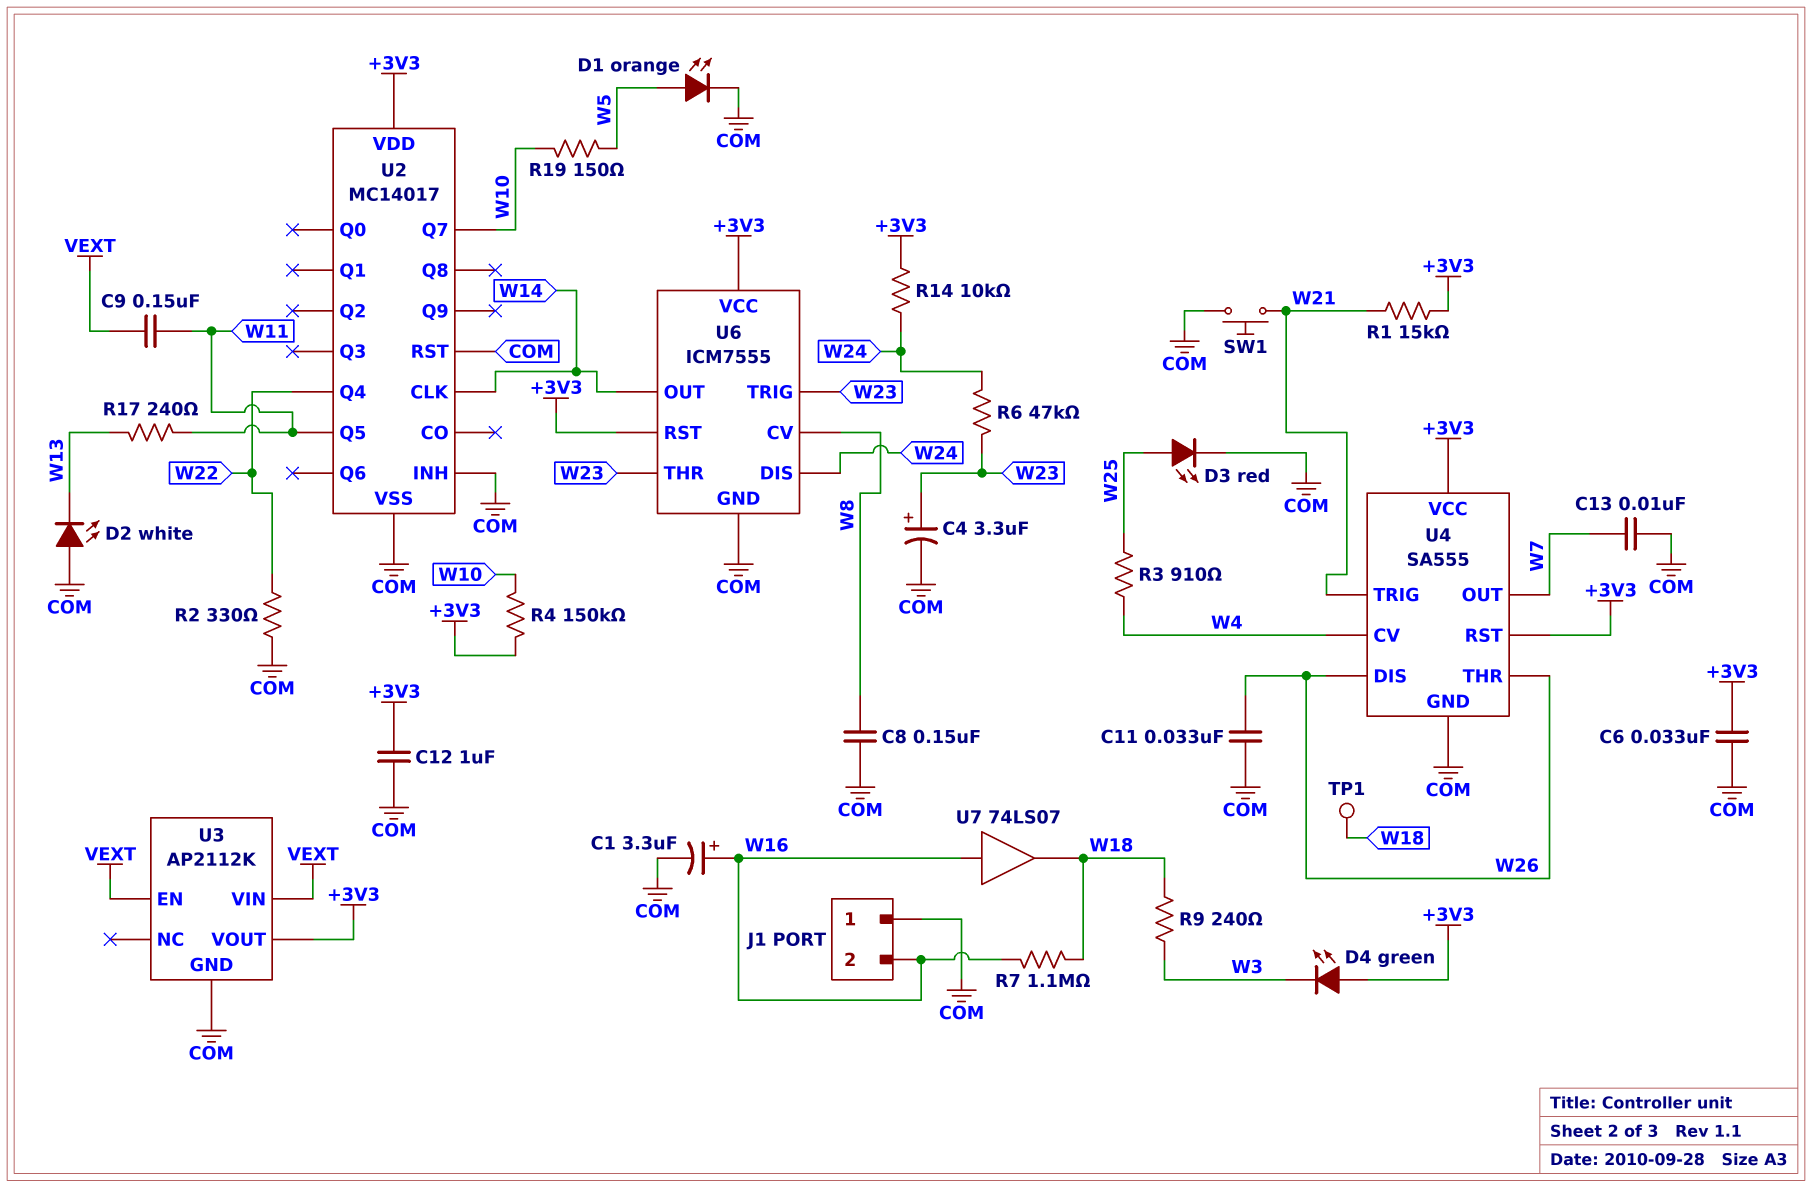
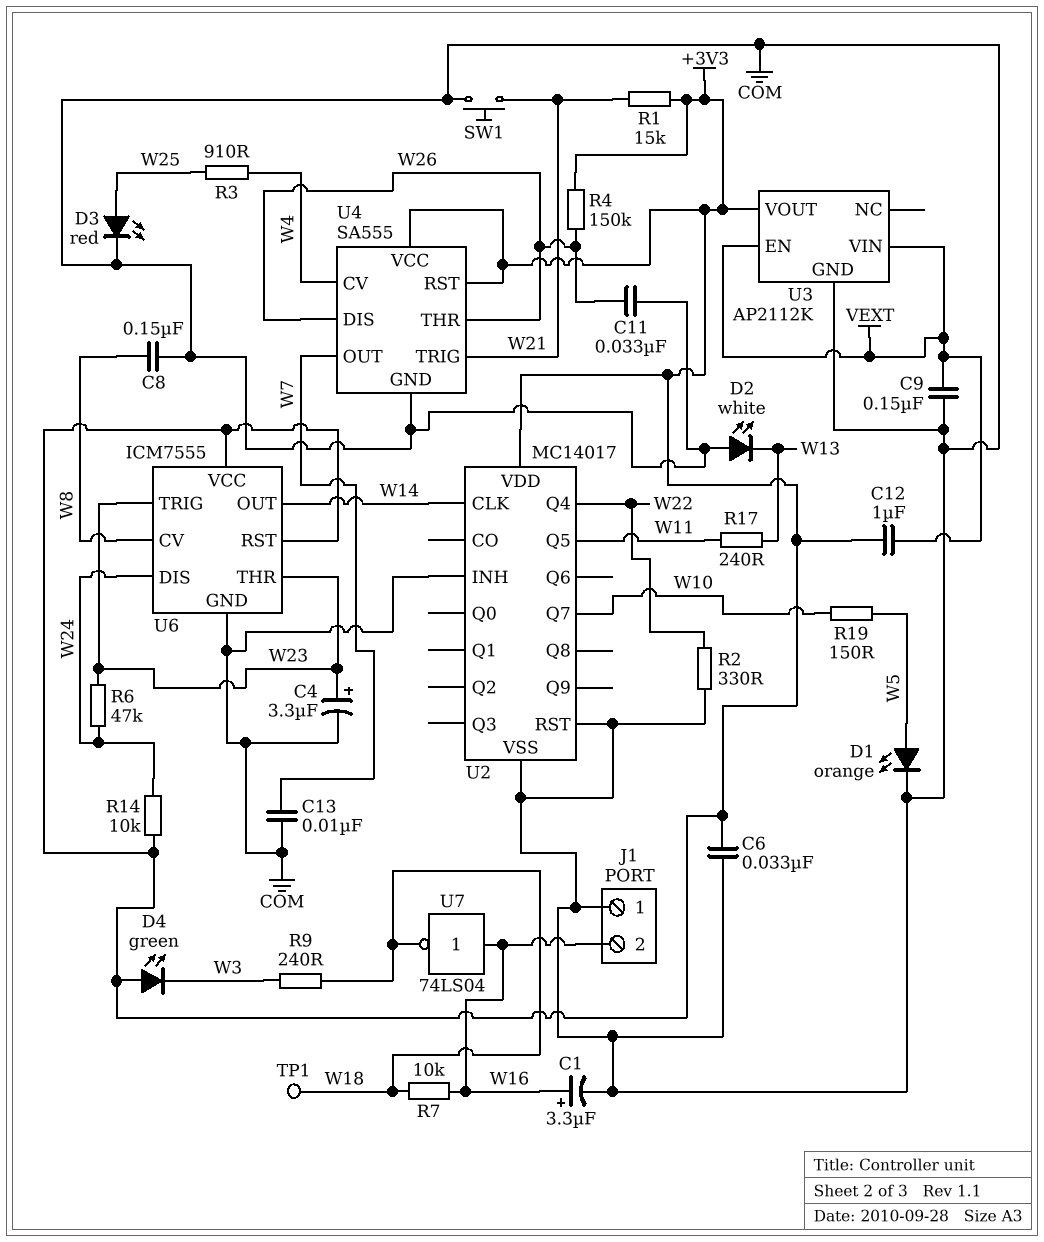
C9: 150nF (VEXT, W11) -> 150nF (COM, VEXT)
C12: 1uF (+3V3, COM) -> 1uF (+3V3, VEXT)
R4: 150k (+3V3, W10) -> 150k (+3V3, W26)
R7: 1.1M (W16, W18) -> 10k (W16, W18)
U7: buffer 74LS07 (in W16, out W18) -> NOT 74LS04 (in W16, out W18)

